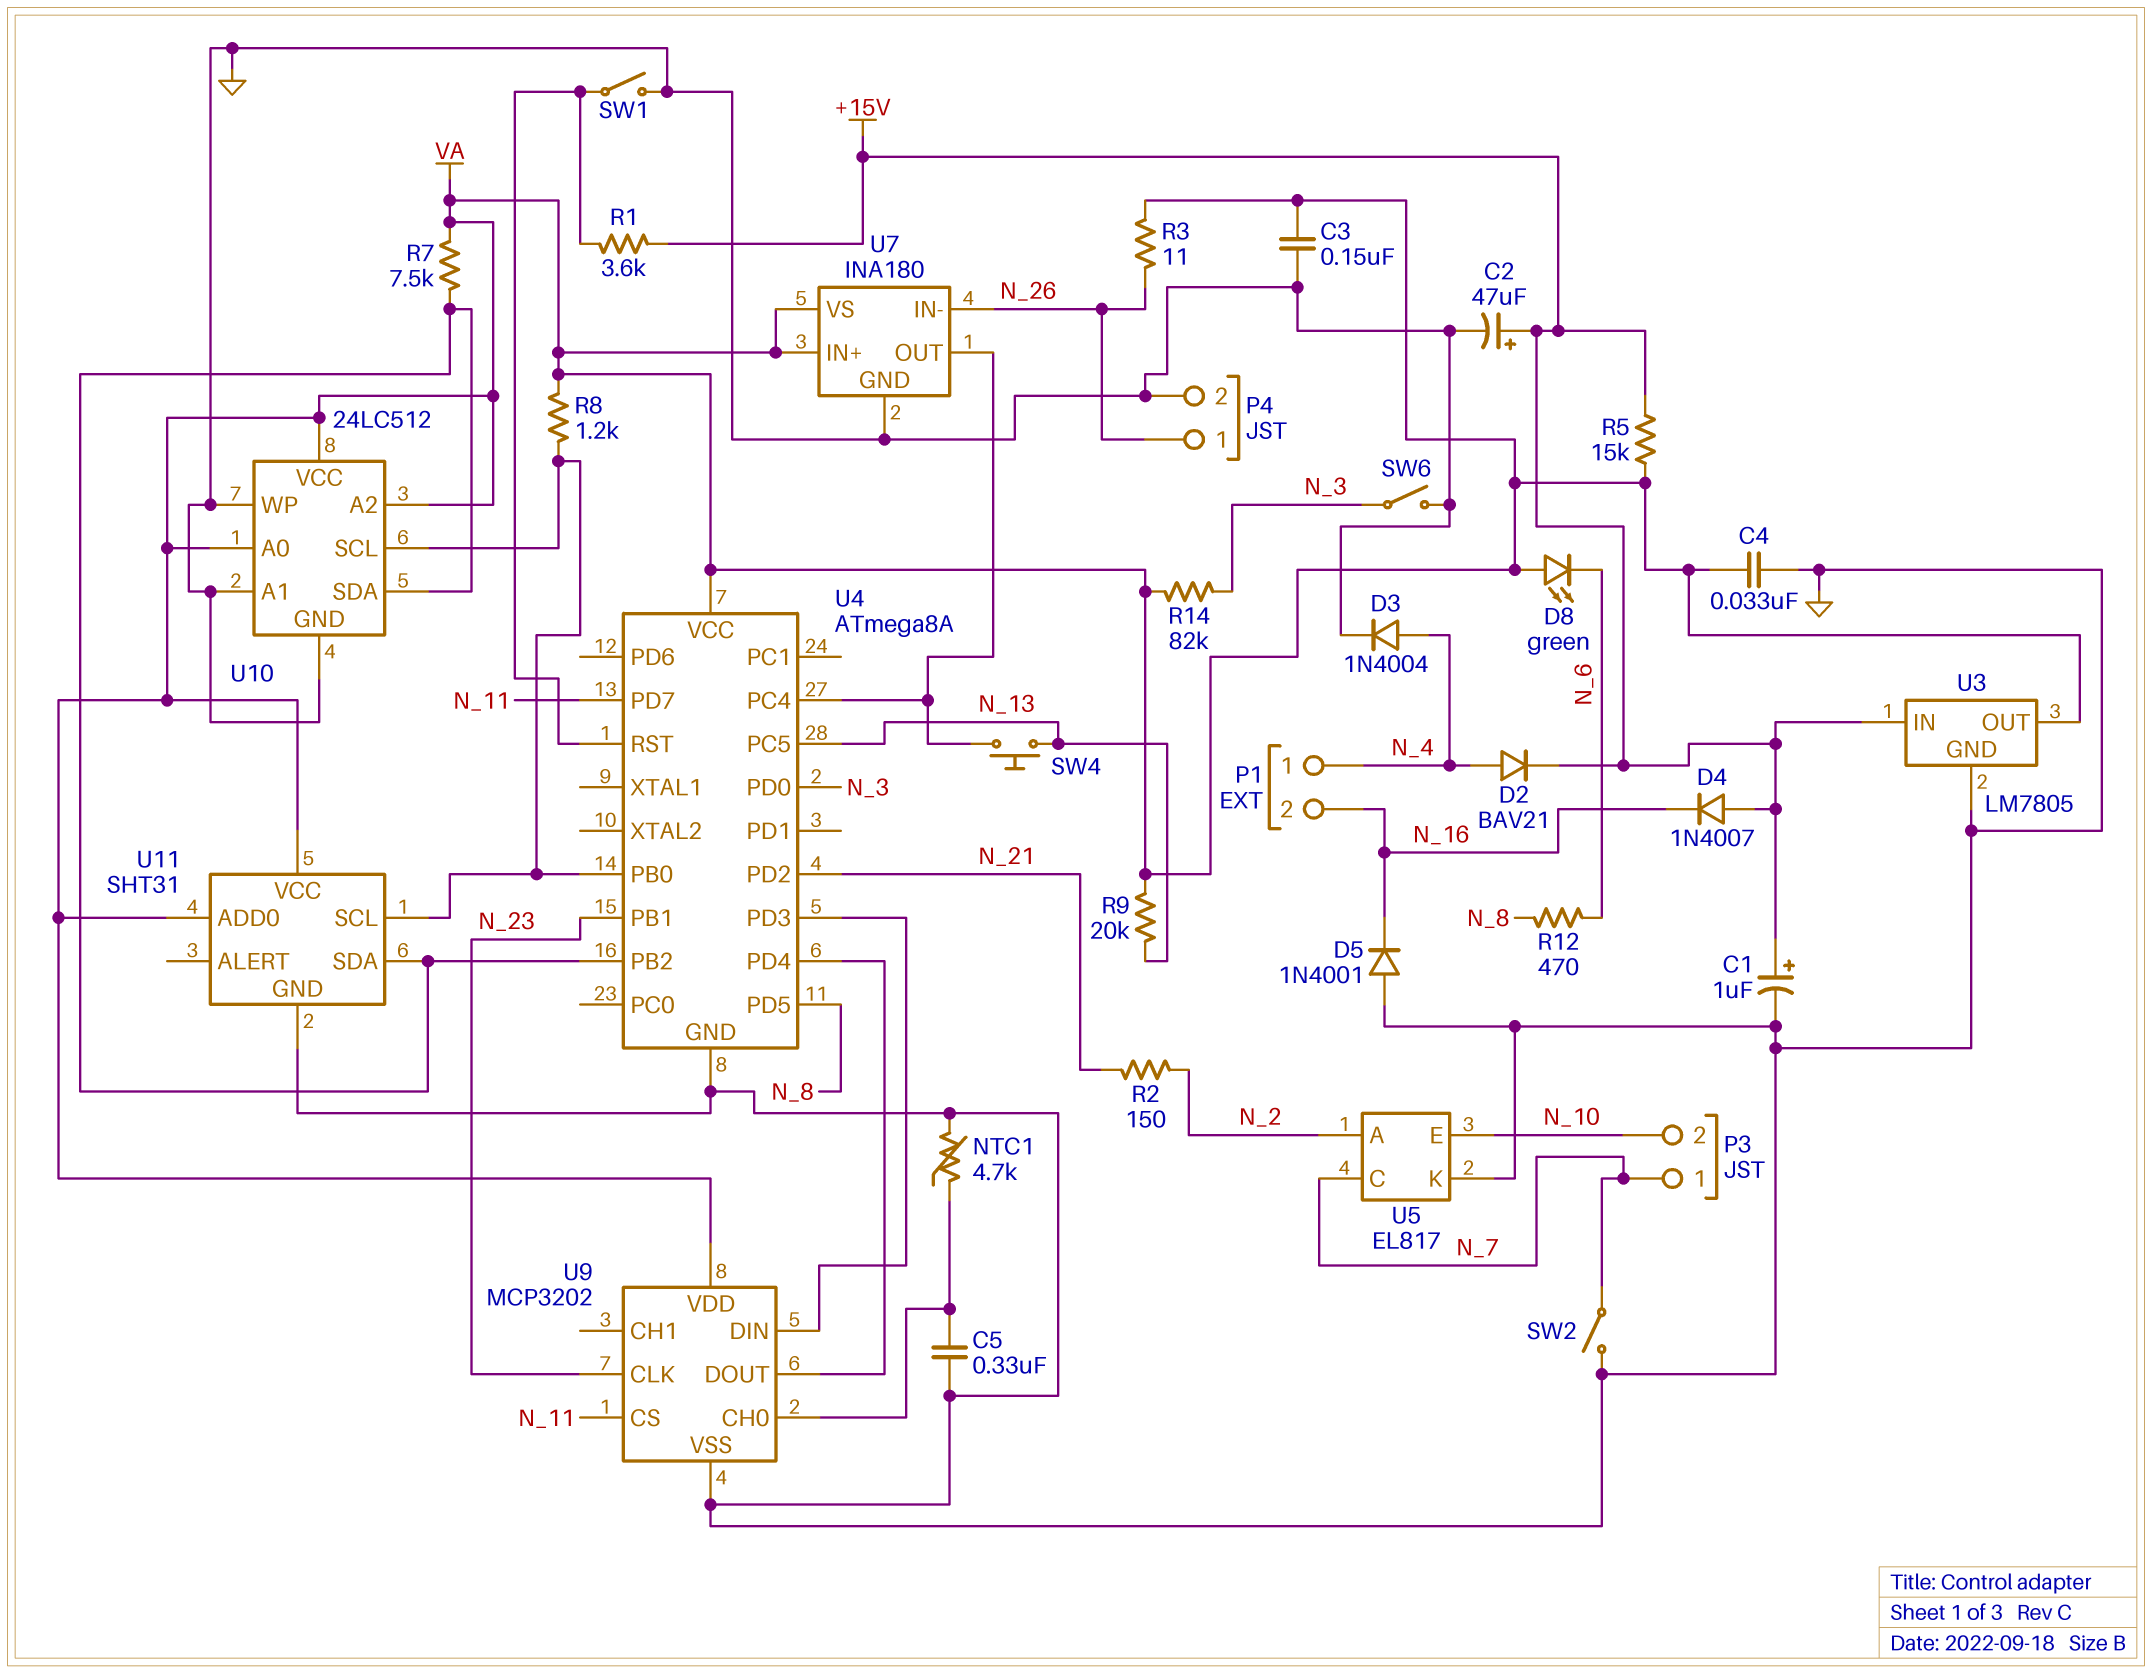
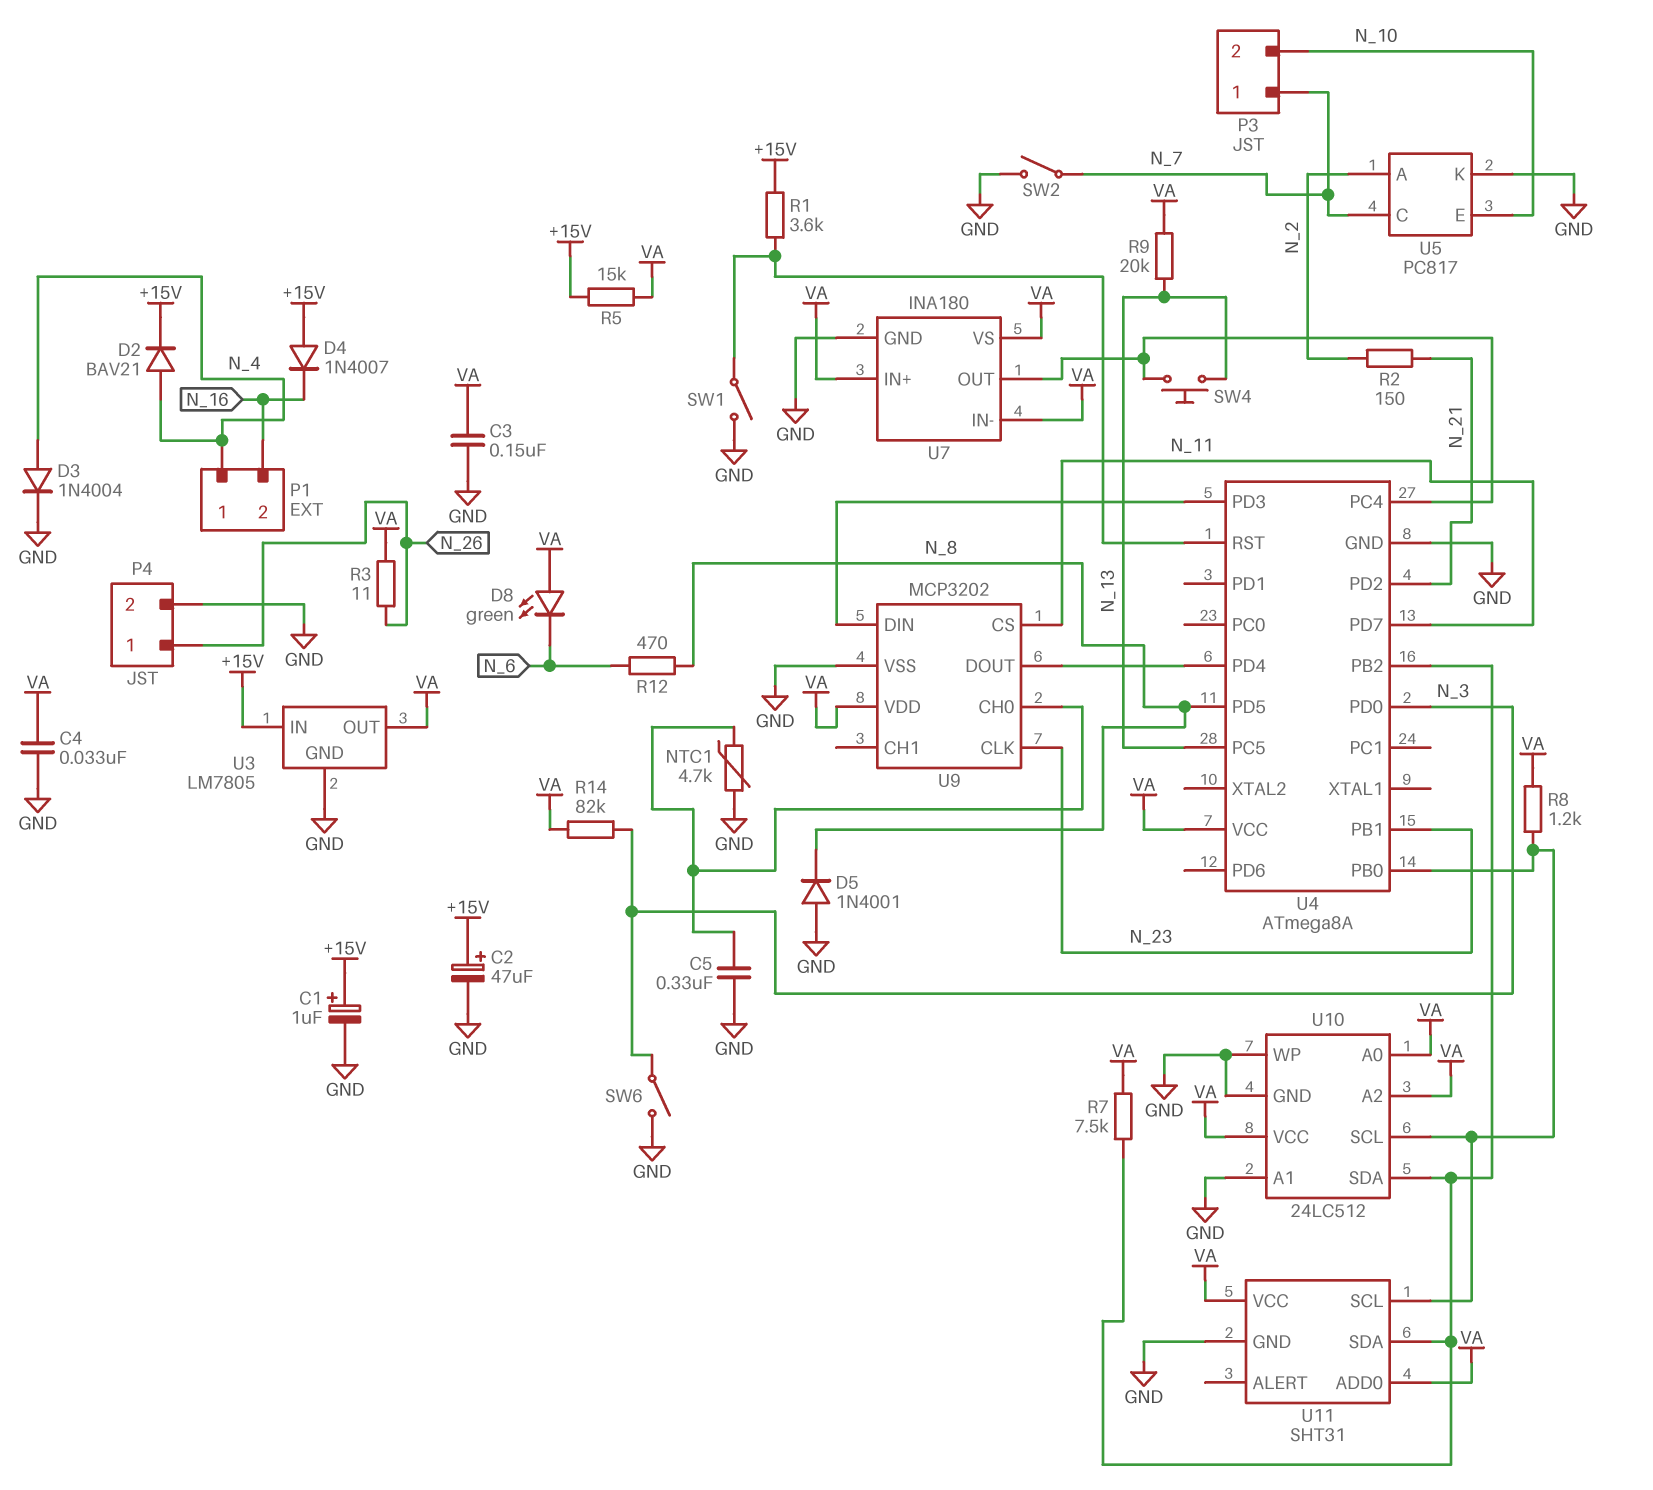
D5: diode 1N4001 (A GND, K N_16) -> diode 1N4001 (A GND, K N_8)
U5: EL817 -> PC817
U7 pin IN-: N_26 -> VA

